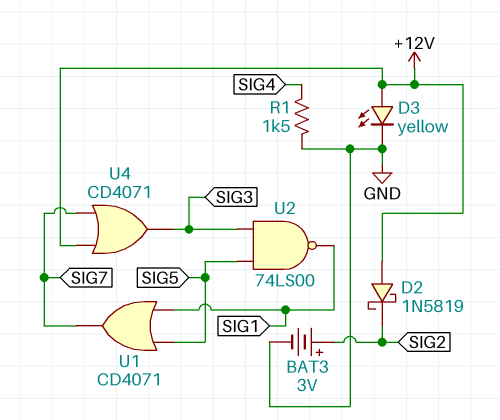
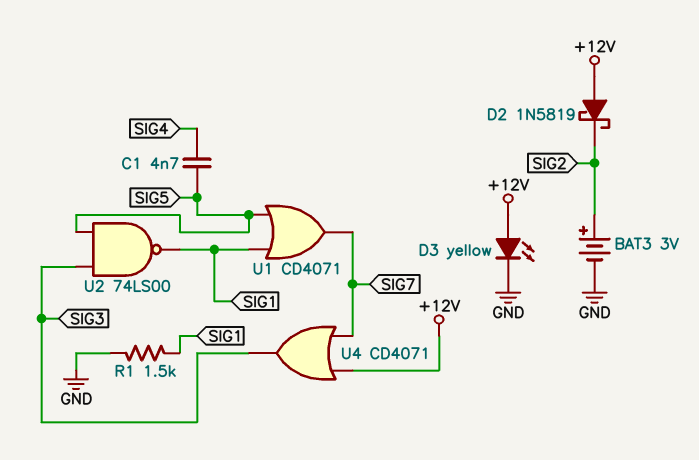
C1: none -> 4.7nF (SIG4, SIG5)
R1: 1.5k (GND, SIG4) -> 1.5k (GND, SIG1)

